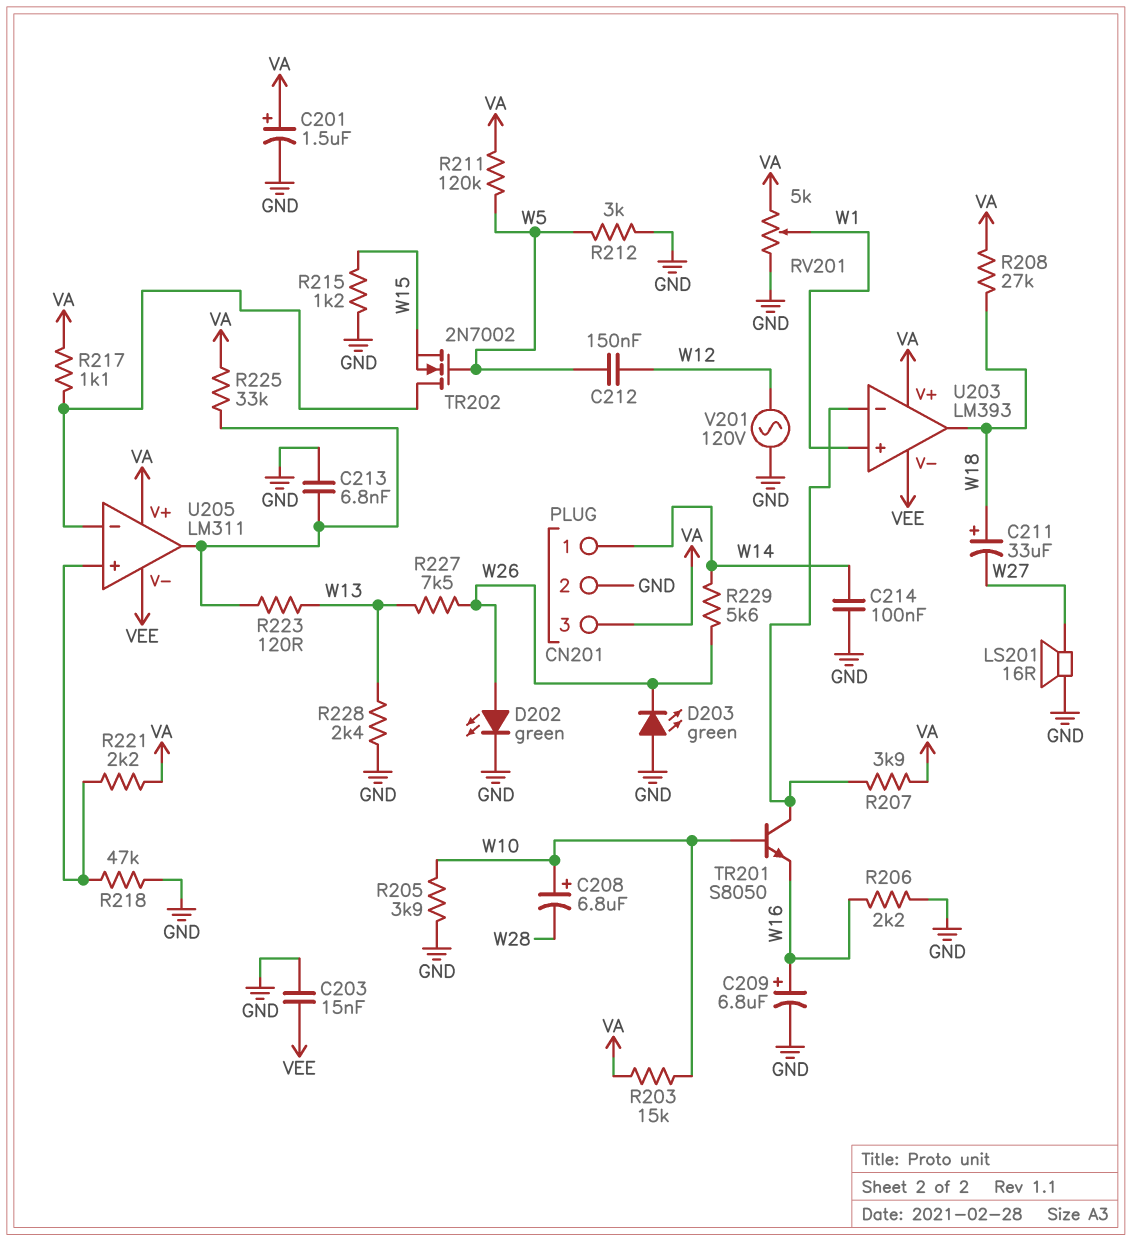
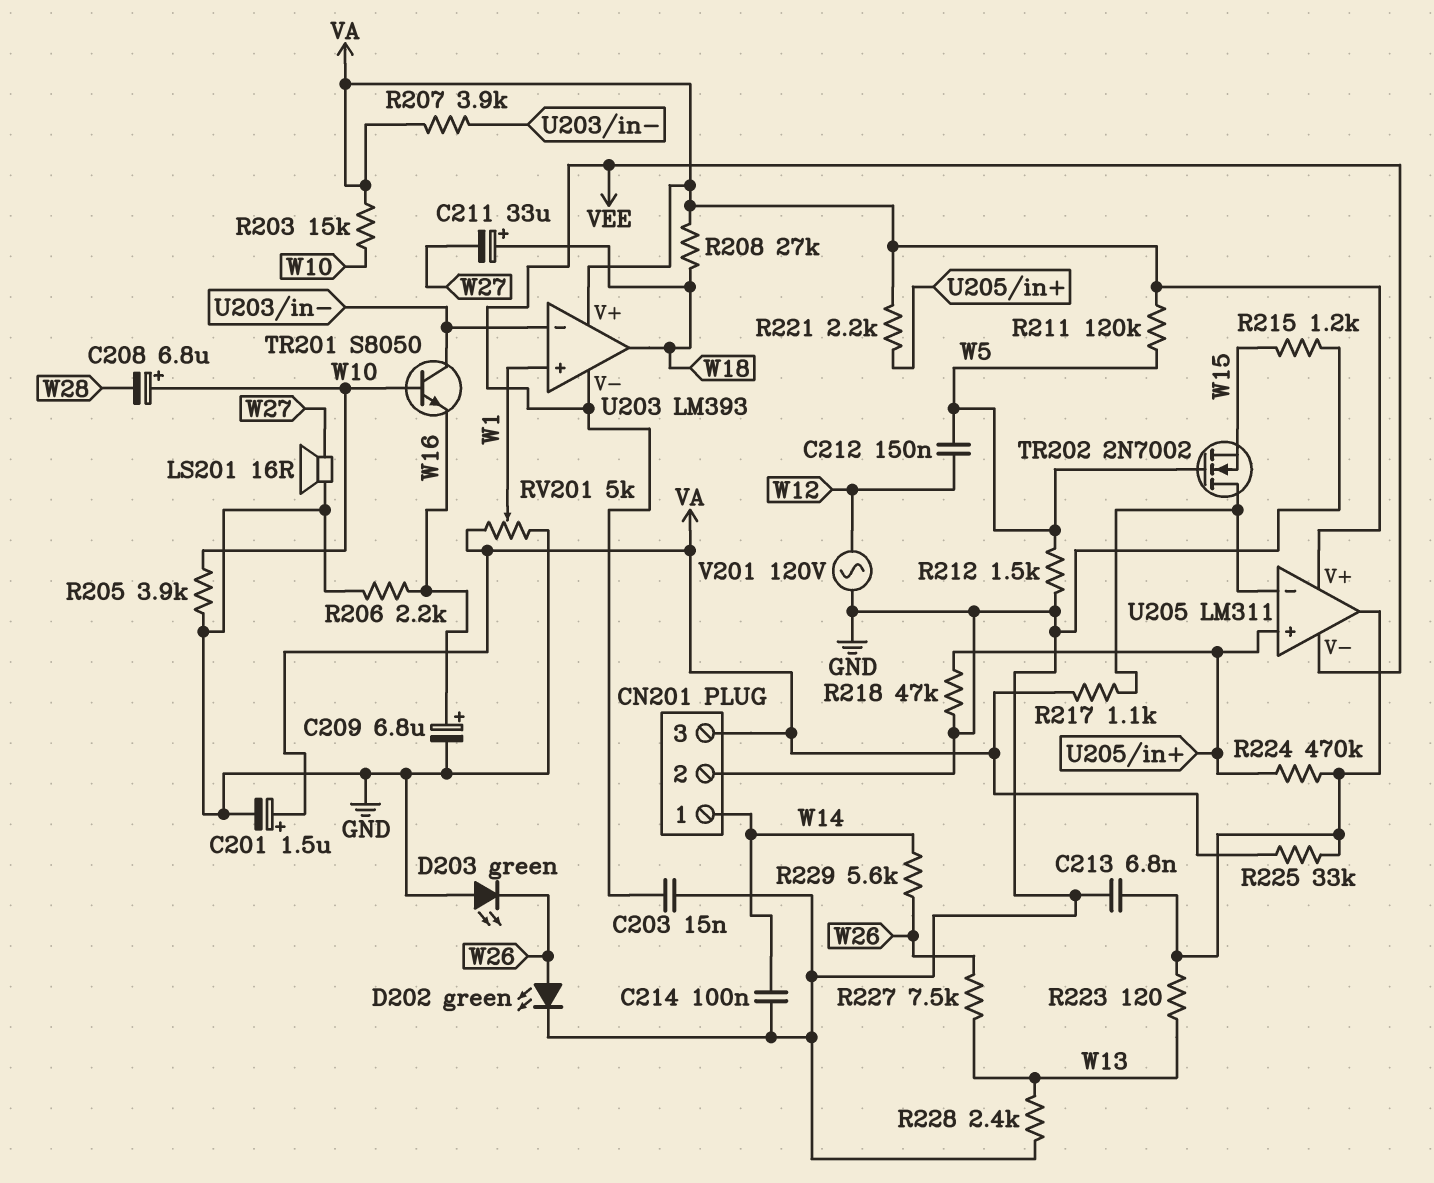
R212: 3k (GND, W5) -> 1.5k (GND, W5)
R224: none -> 470k (U205/in+, U205/out)

